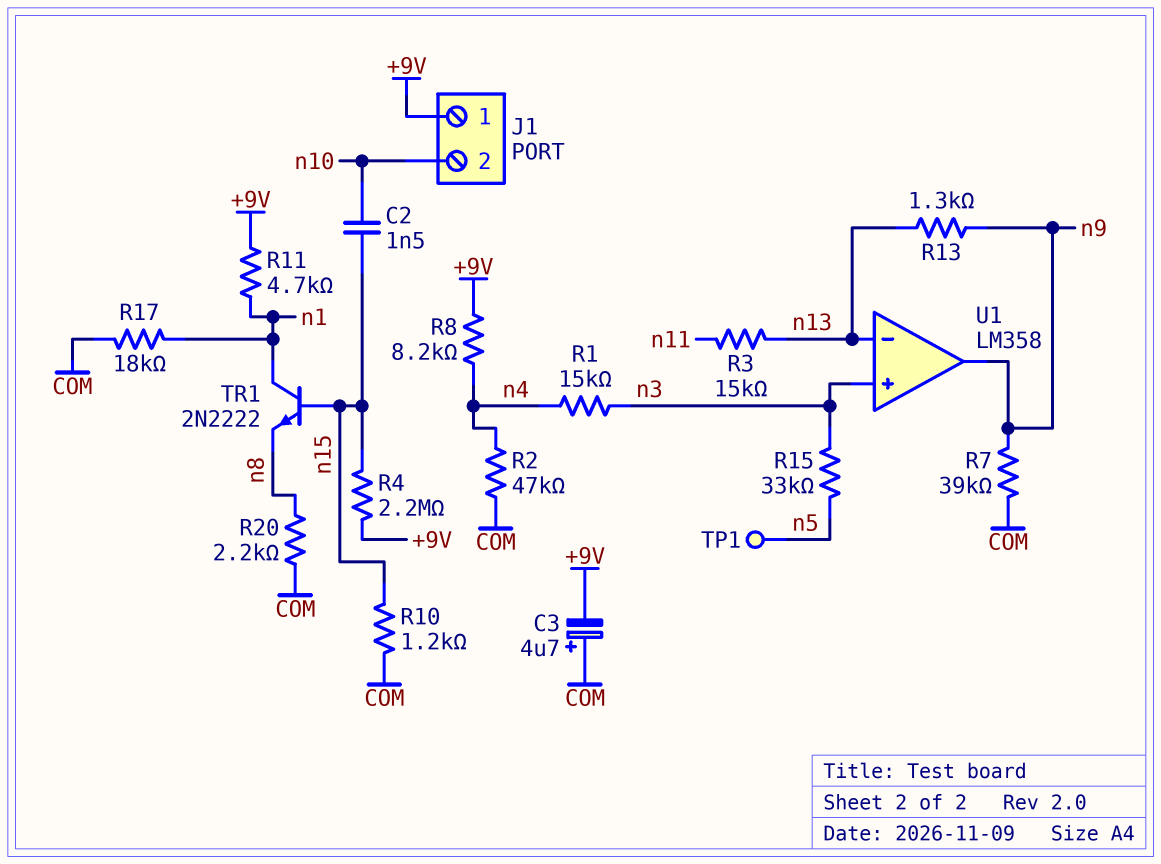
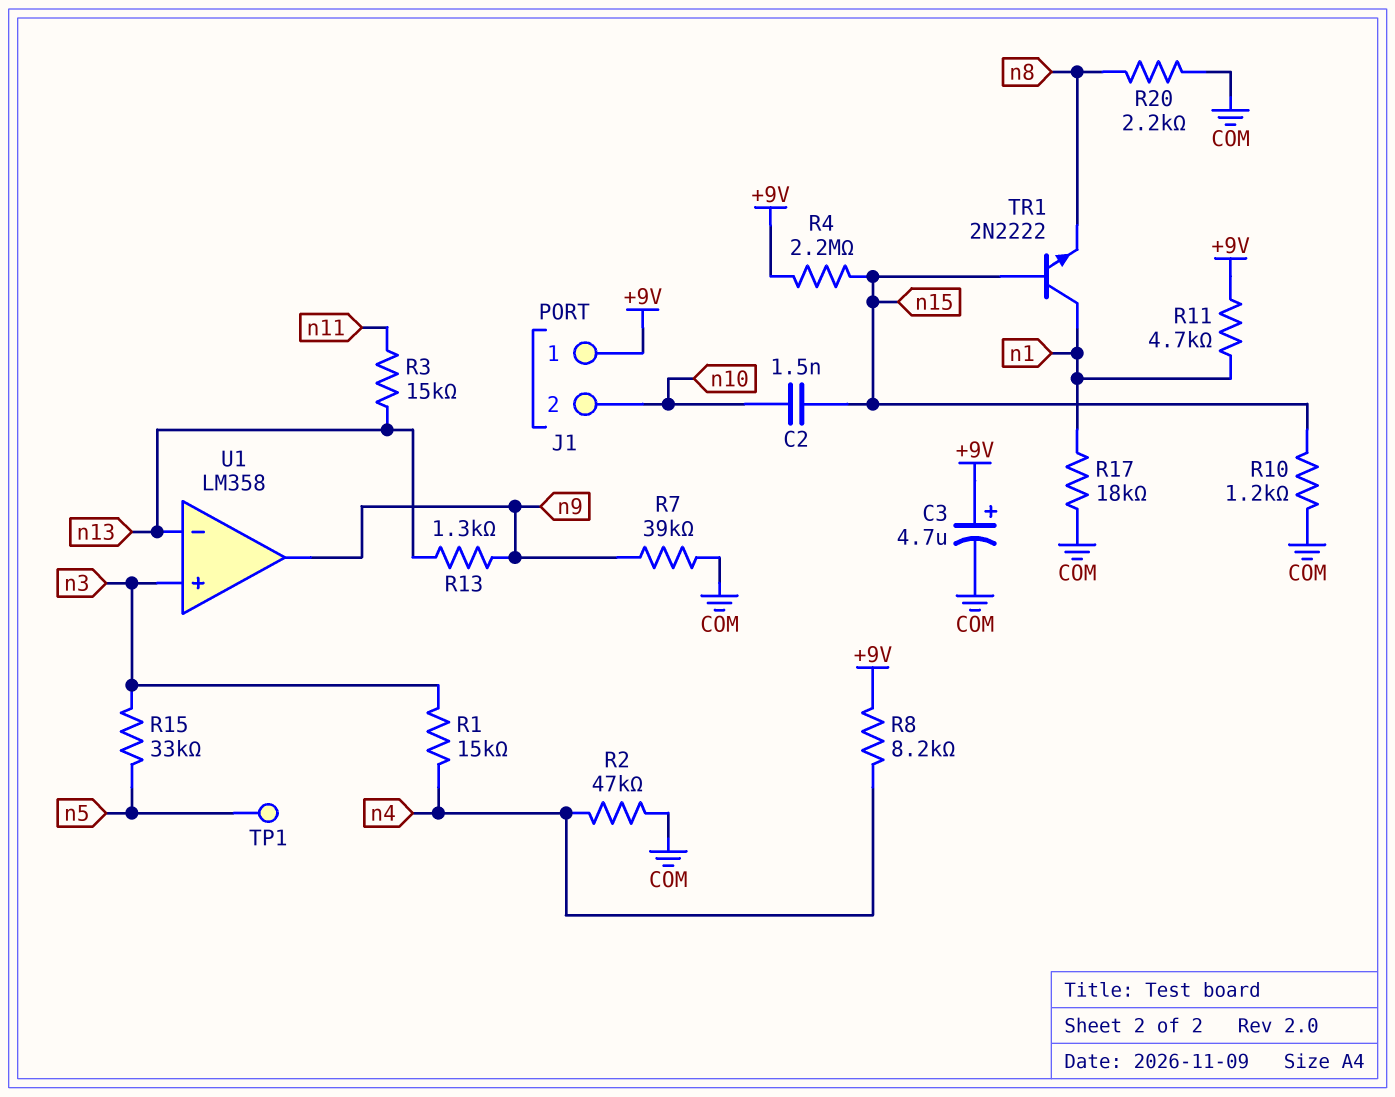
C3: 4.7uF (plus COM, minus +9V) -> 4.7uF (plus +9V, minus COM)

